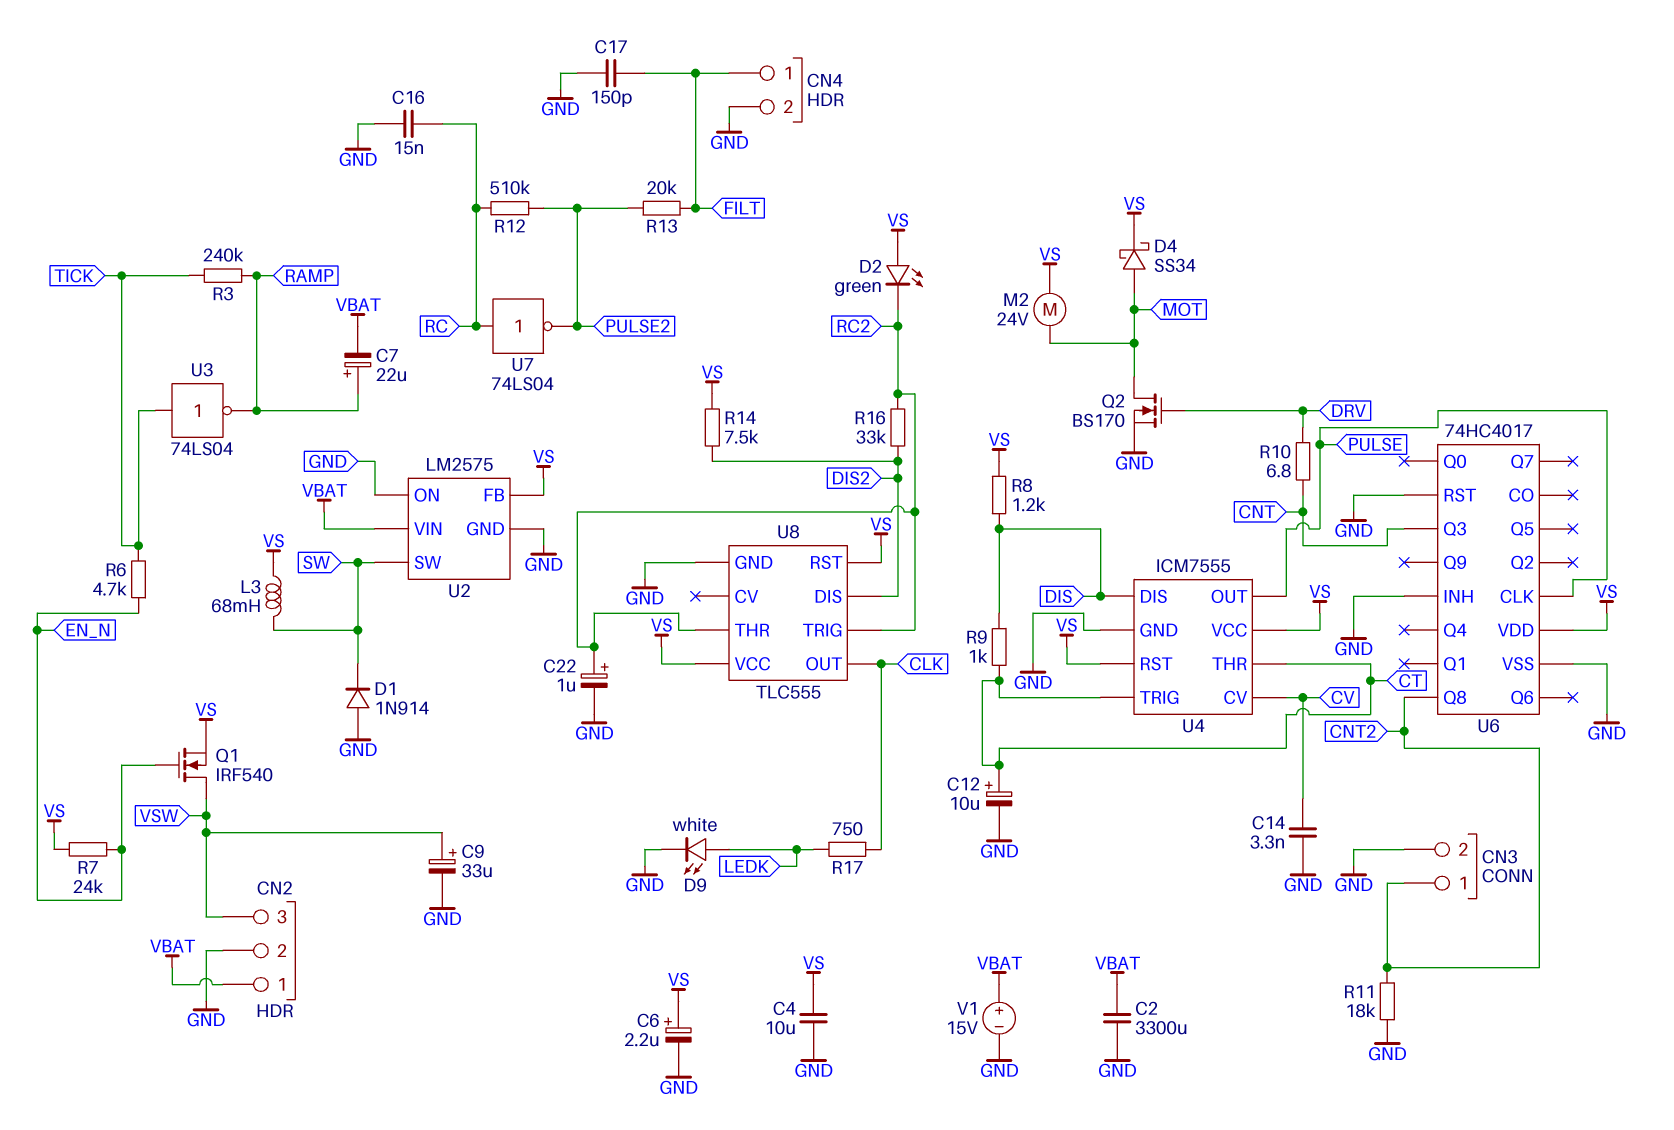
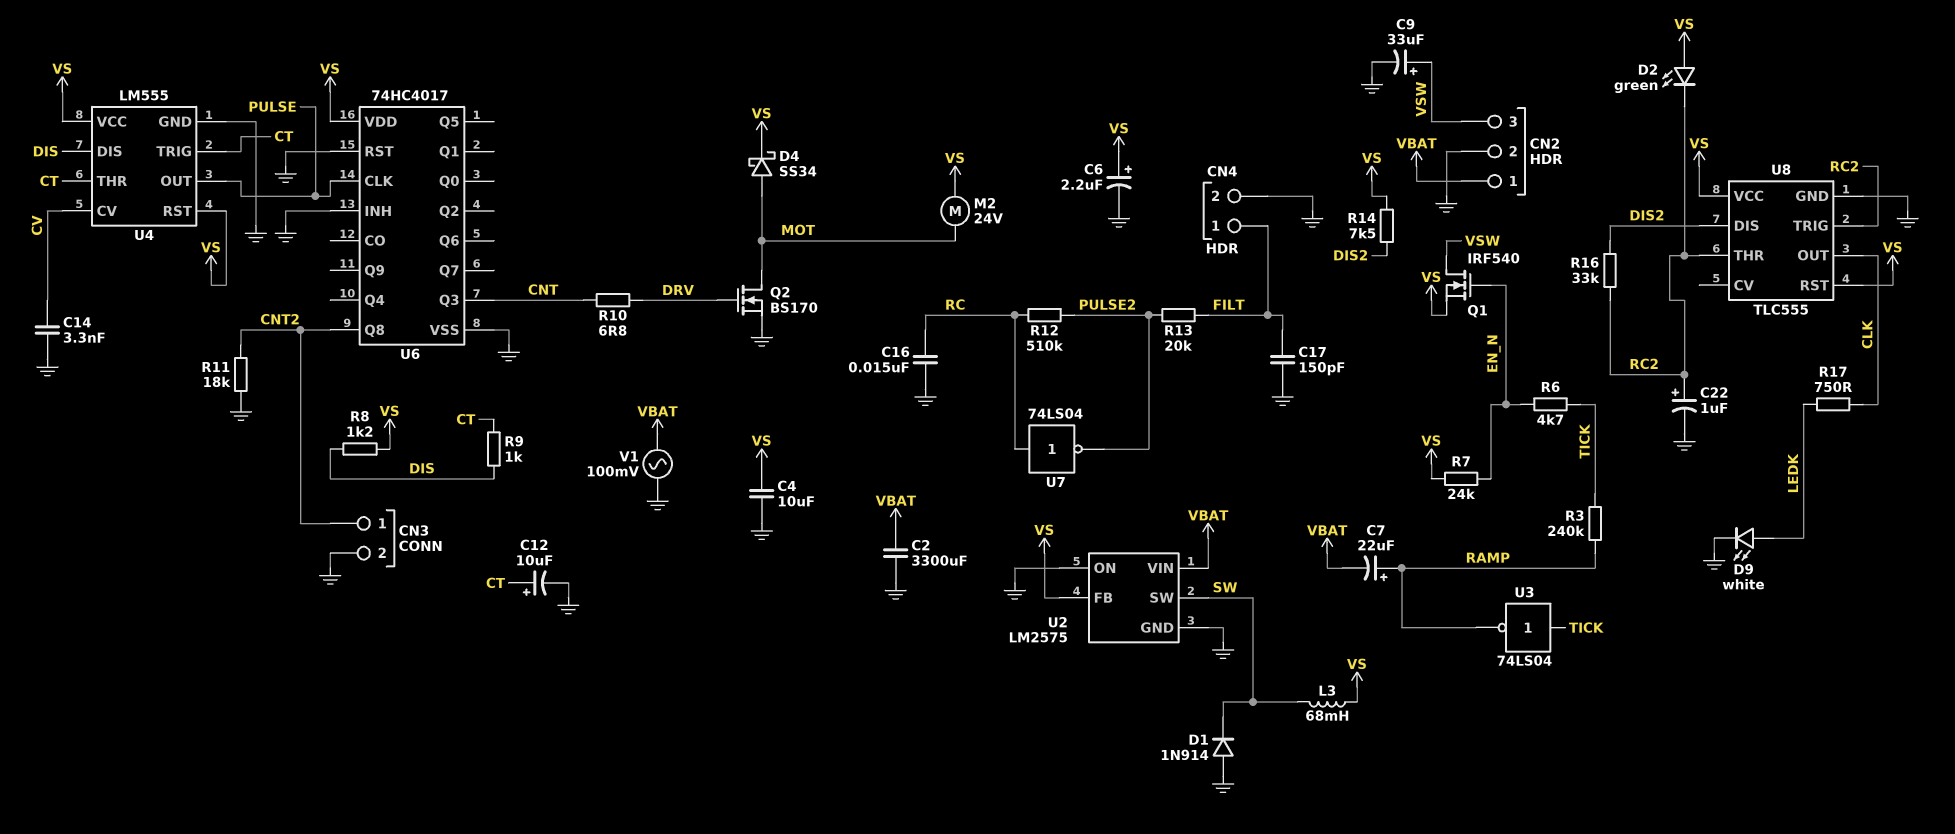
U4: ICM7555 -> LM555
V1: 15V (plus VBAT, minus GND) -> AC 100mV (GND, VBAT)

